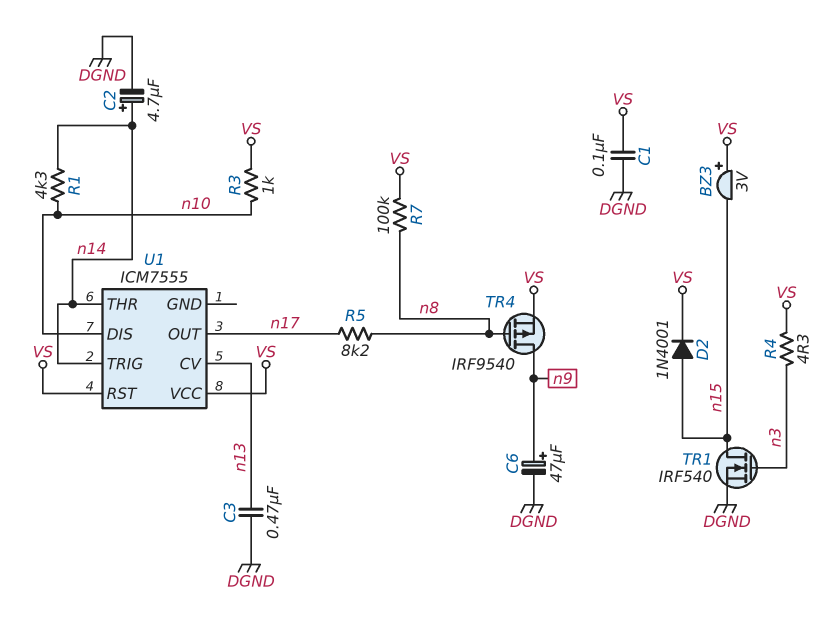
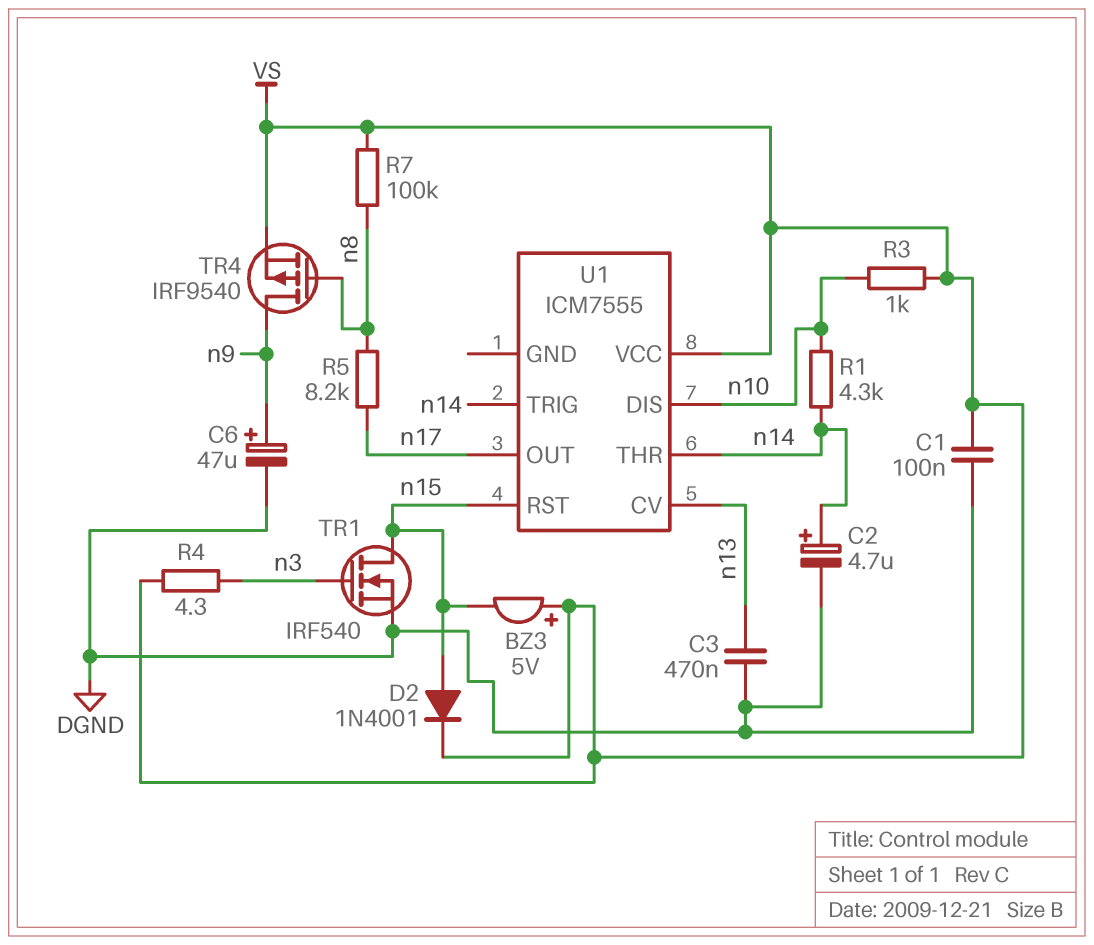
BZ3: buzzer 3V (plus VS, minus n15) -> buzzer 5V (plus VS, minus n15)
U1 pin RST: VS -> n15

